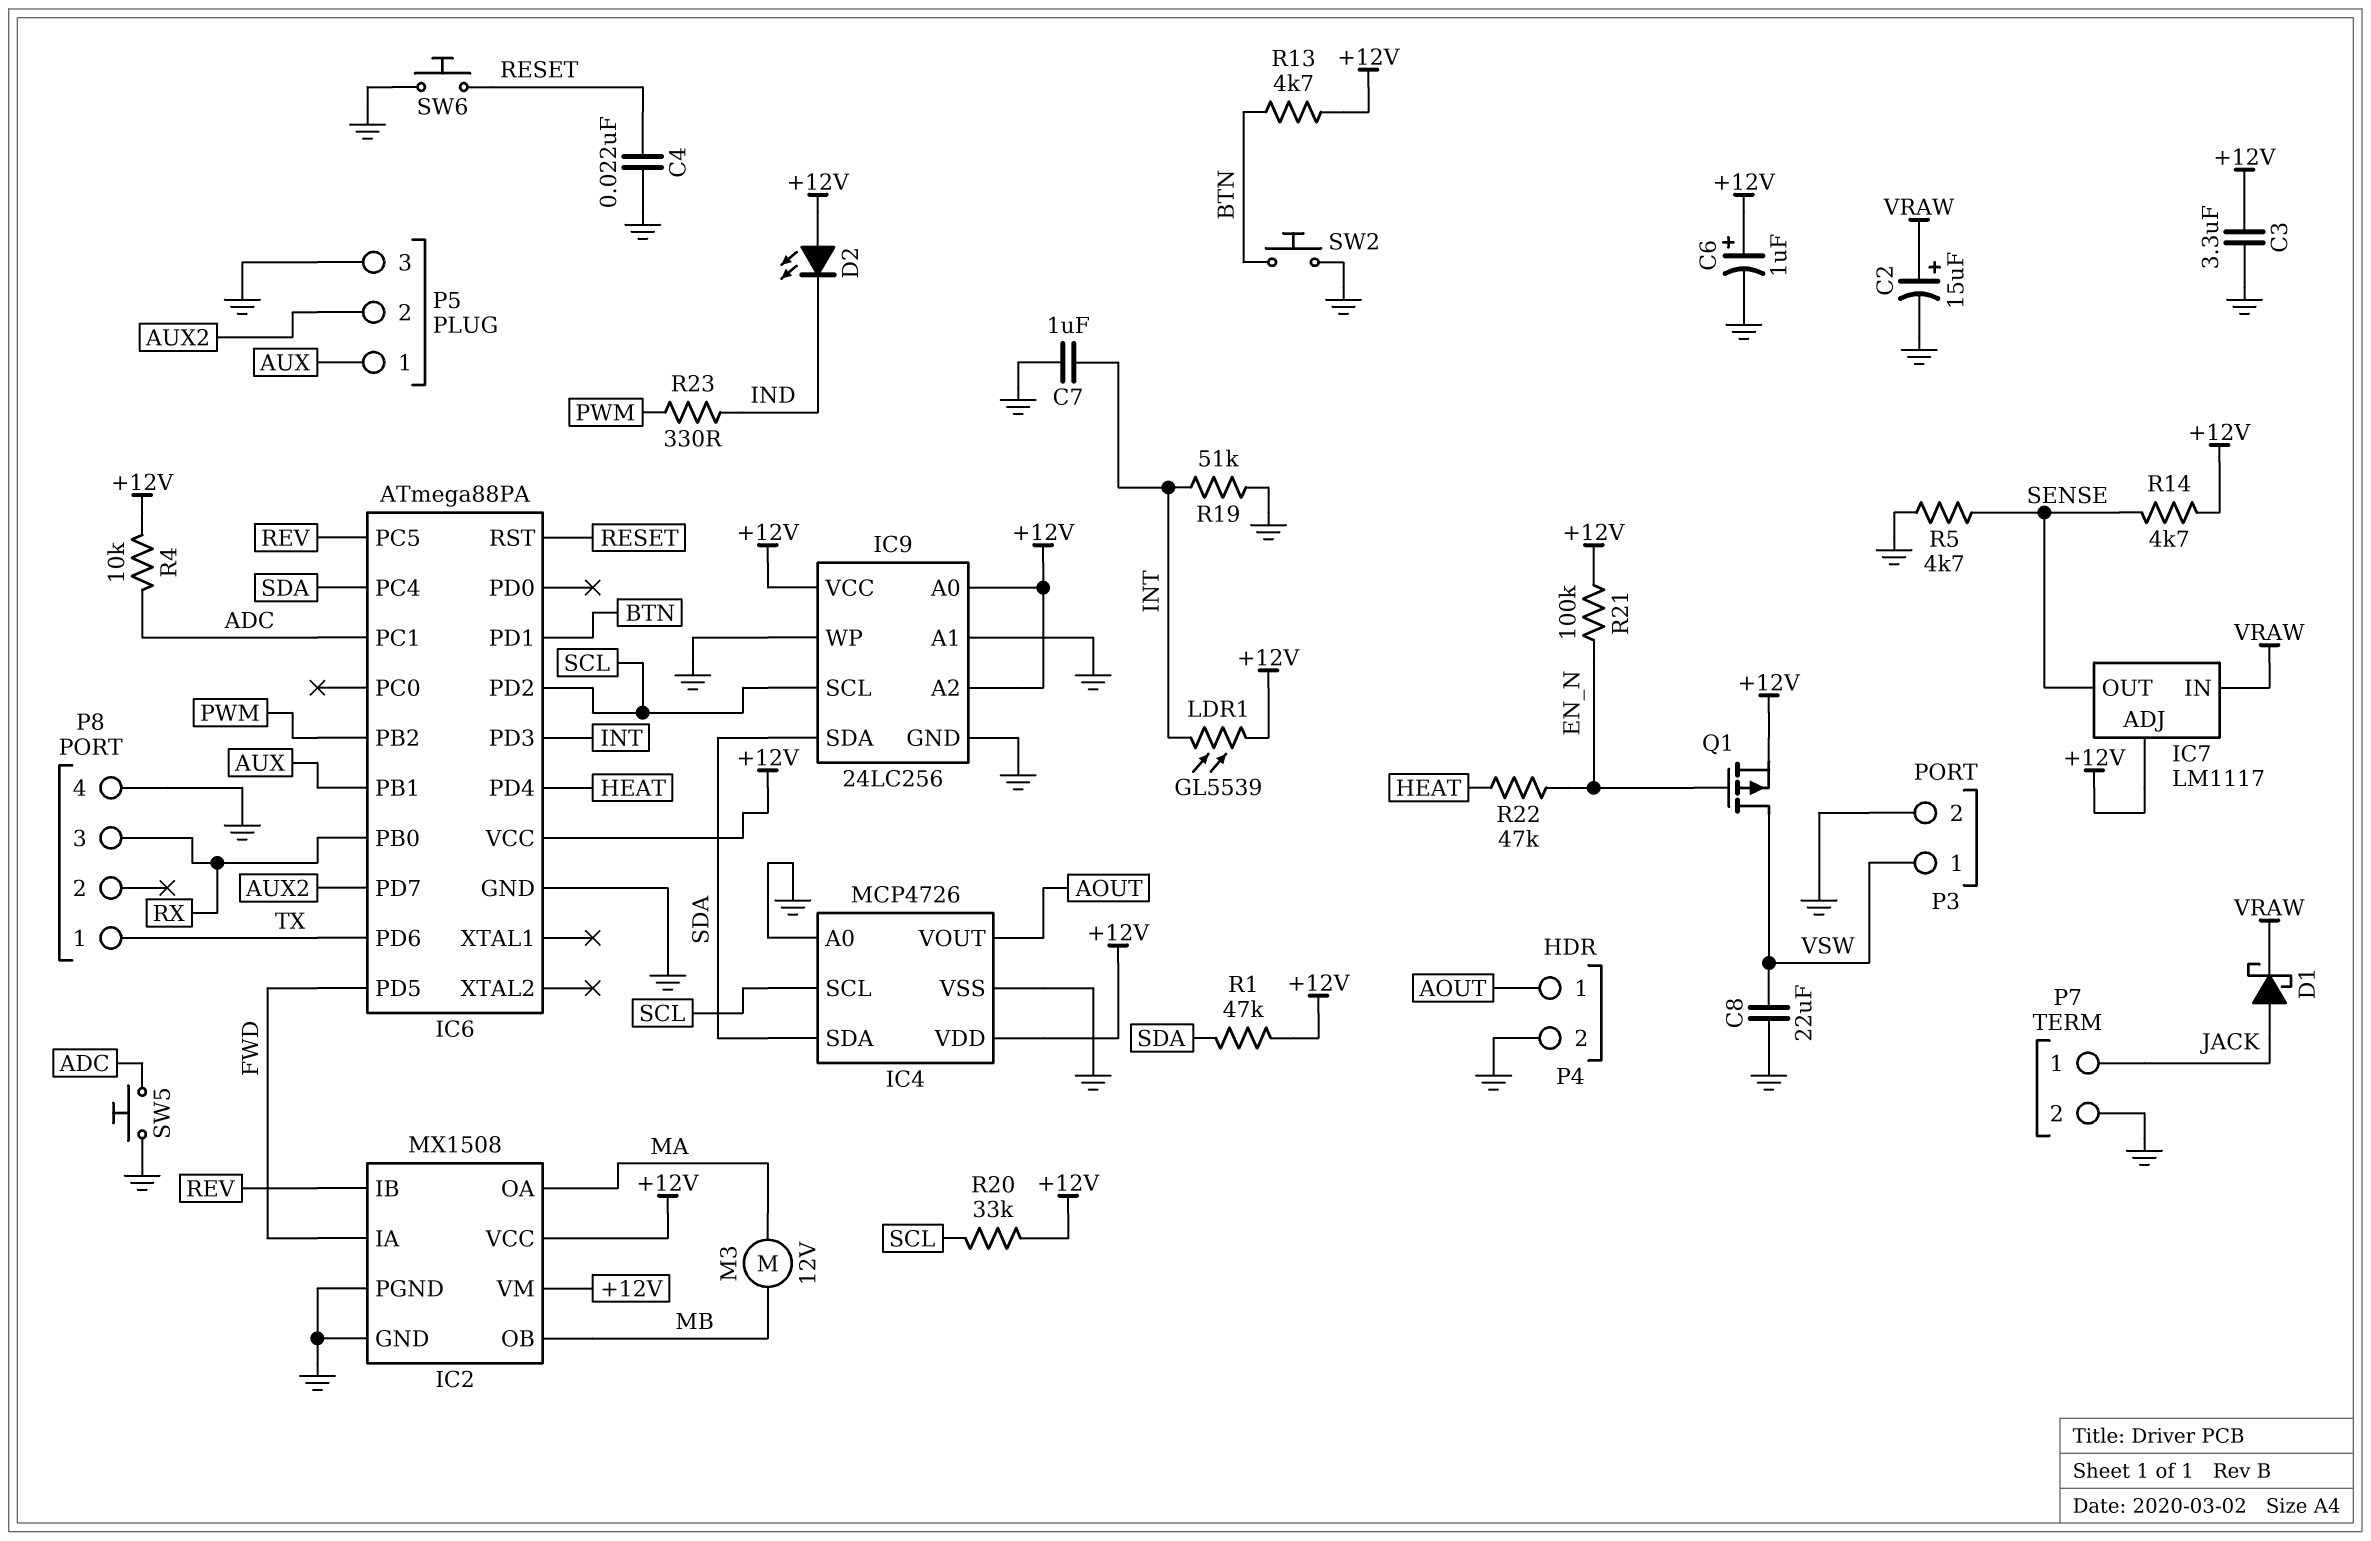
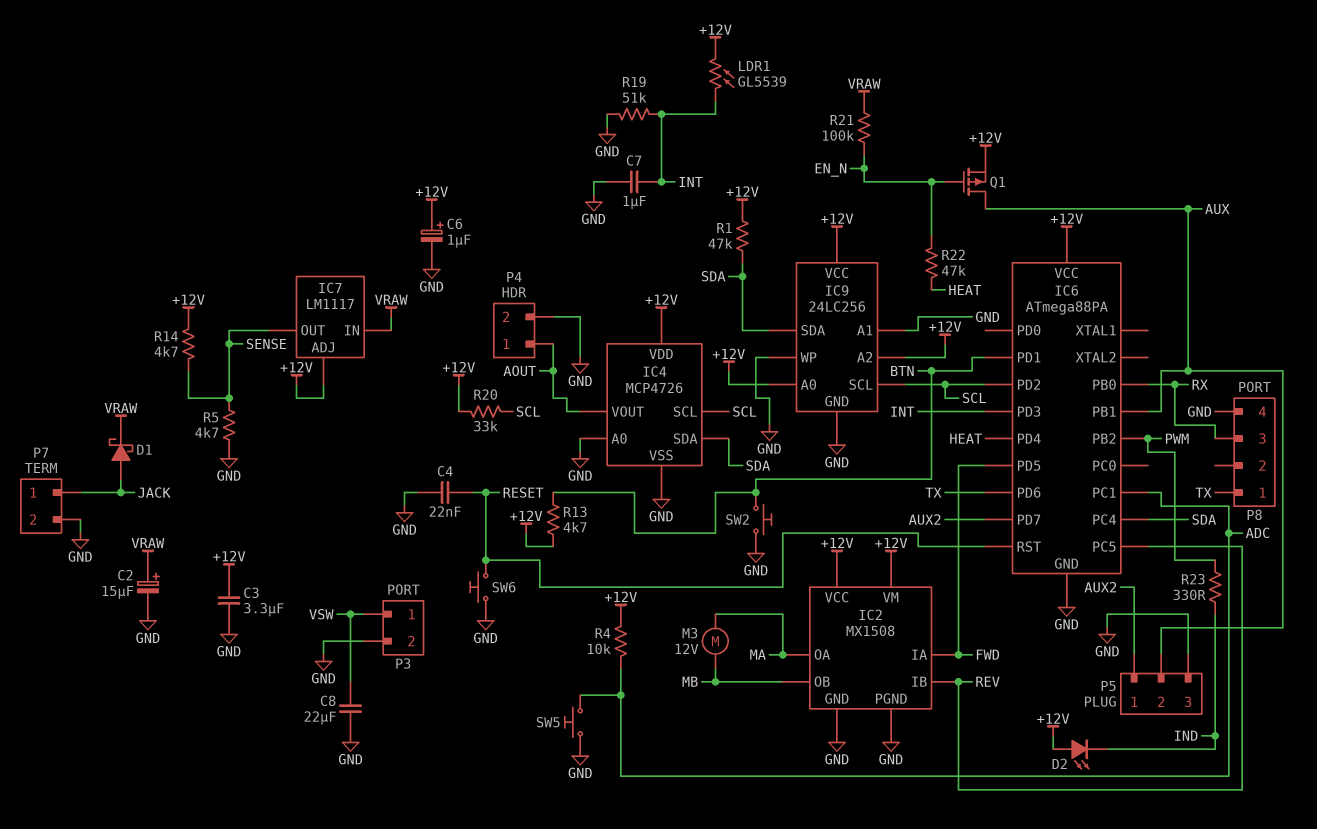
P5 pin 1: AUX -> AUX2
P5 pin 2: AUX2 -> AUX
Q1: PMOS (G EN_N, D VSW, S +12V) -> PMOS (G EN_N, D AUX, S +12V)
R21: 100k (+12V, EN_N) -> 100k (EN_N, VRAW)

